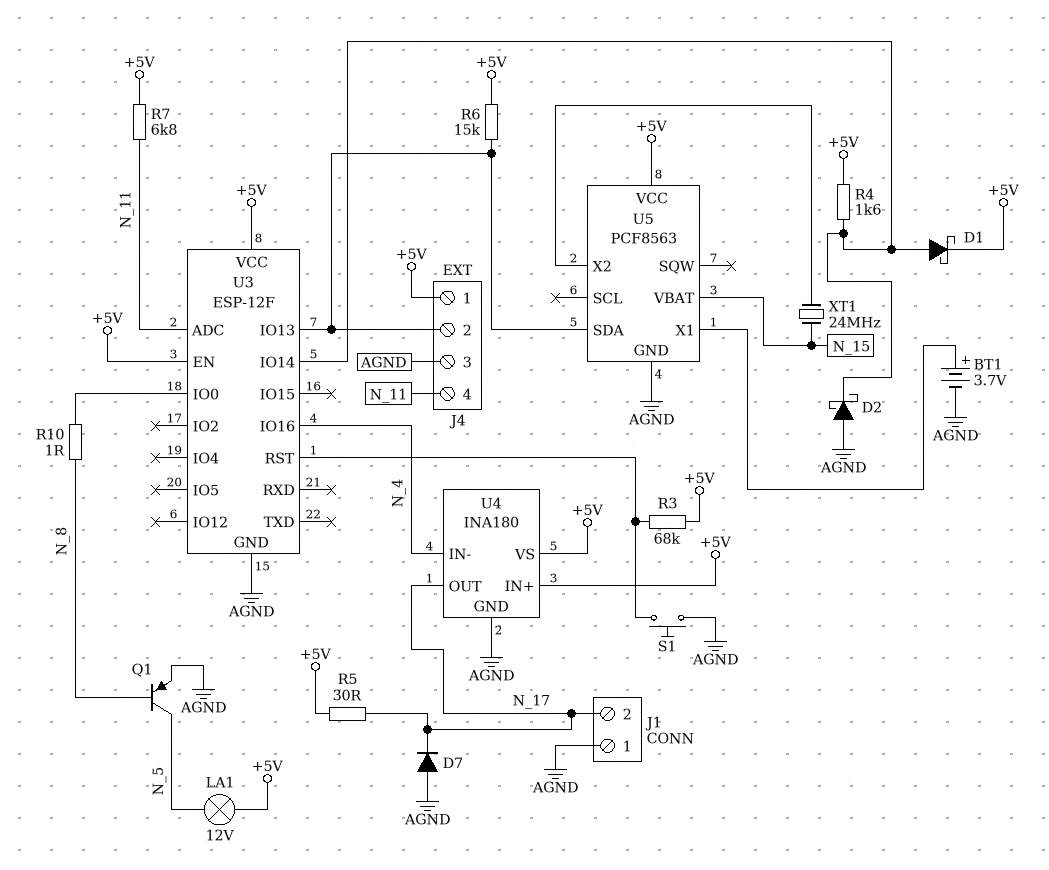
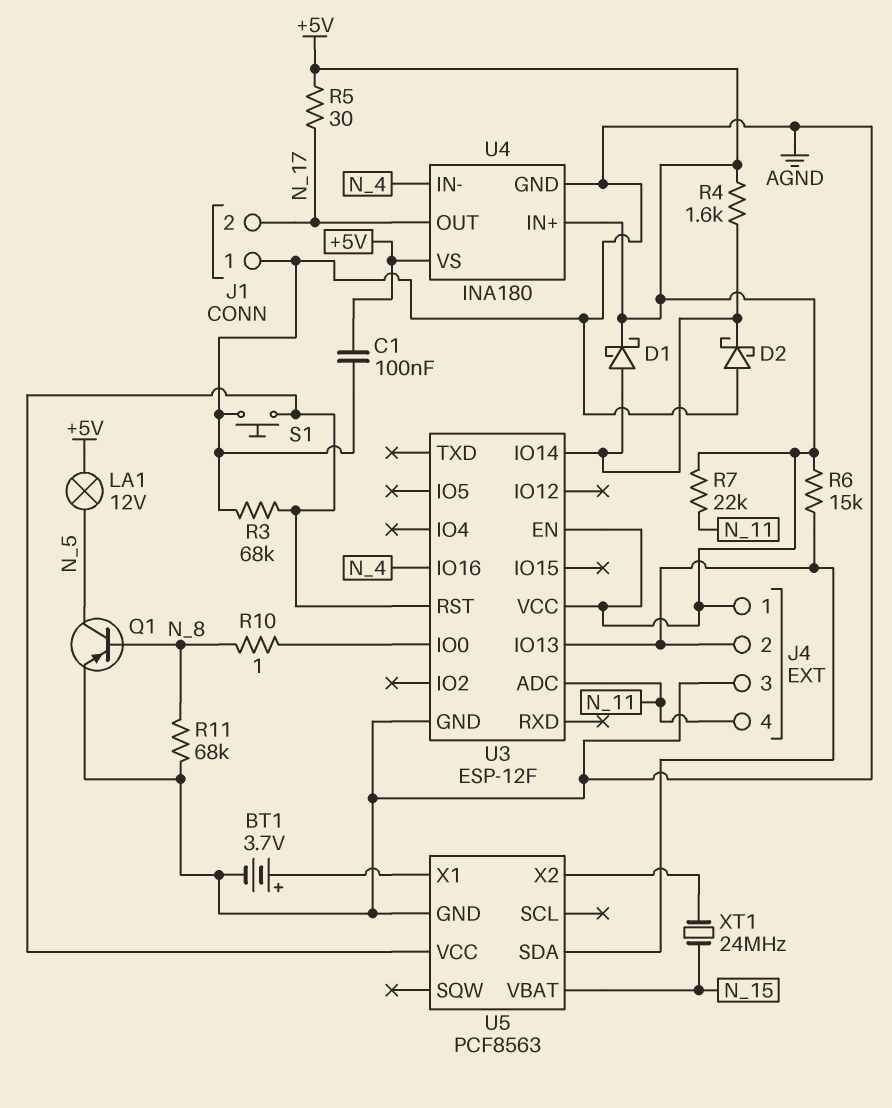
C1: none -> 100nF (+5V, AGND)
D7: diode (A AGND, K N_17) -> none
R3: 68k (+5V, U3/RST) -> 68k (AGND, U3/RST)
R7: 6.8k (+5V, N_11) -> 22k (+5V, N_11)
R11: none -> 68k (AGND, N_8)
U5 pin VCC: +5V -> U3/RST

